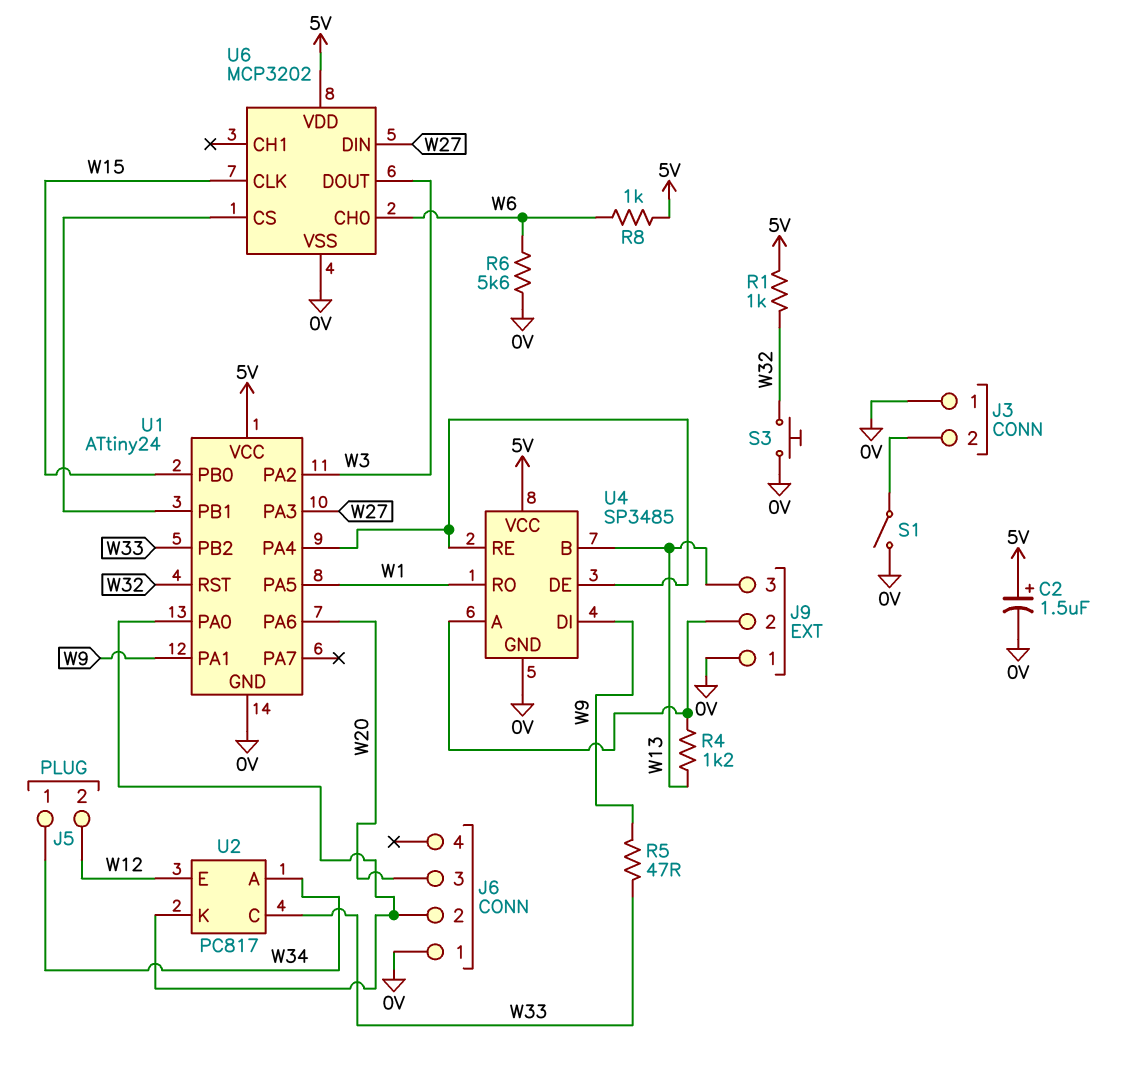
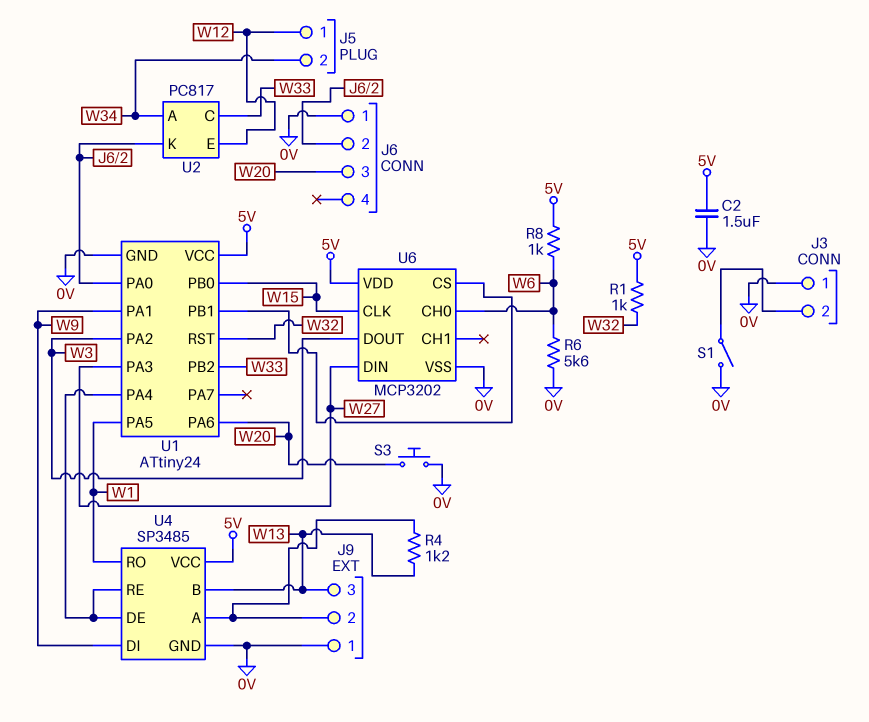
C2: 1.5uF (plus 5V, minus 0V) -> 1.5uF (0V, 5V)
J5 pin 1: W34 -> W12
J5 pin 2: W12 -> W34
R5: 47 (W9, W33) -> none
S3: button (0V, W32) -> button (0V, W20)

